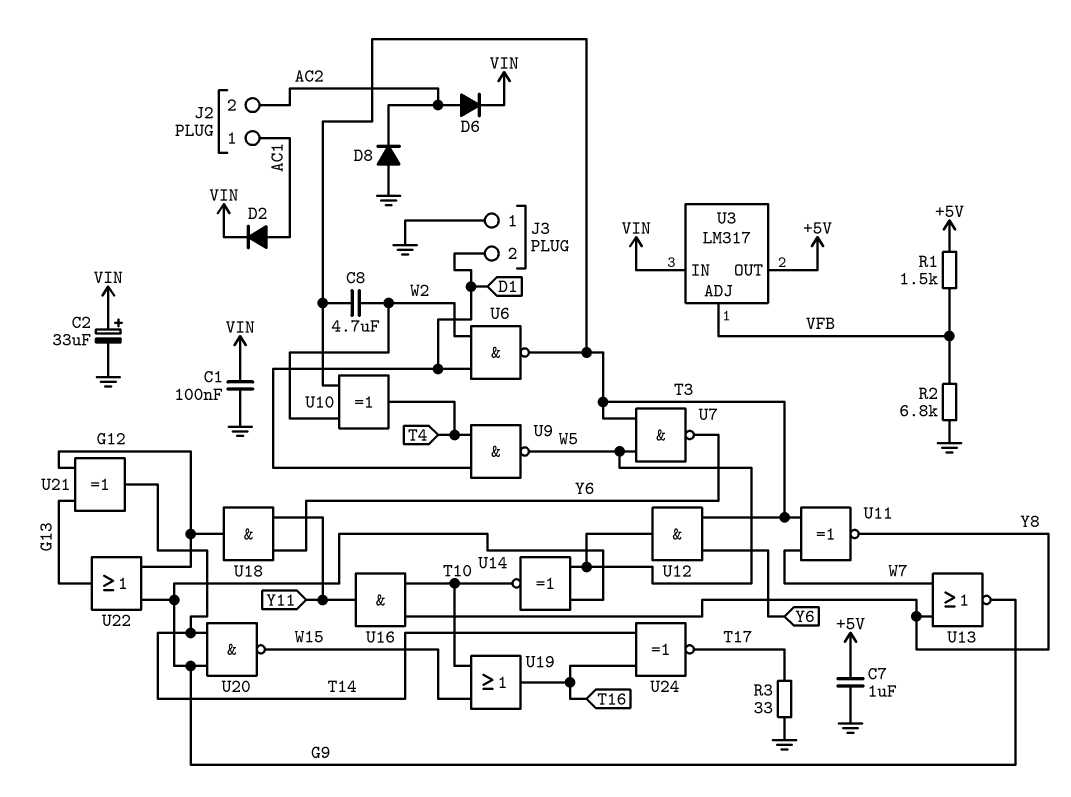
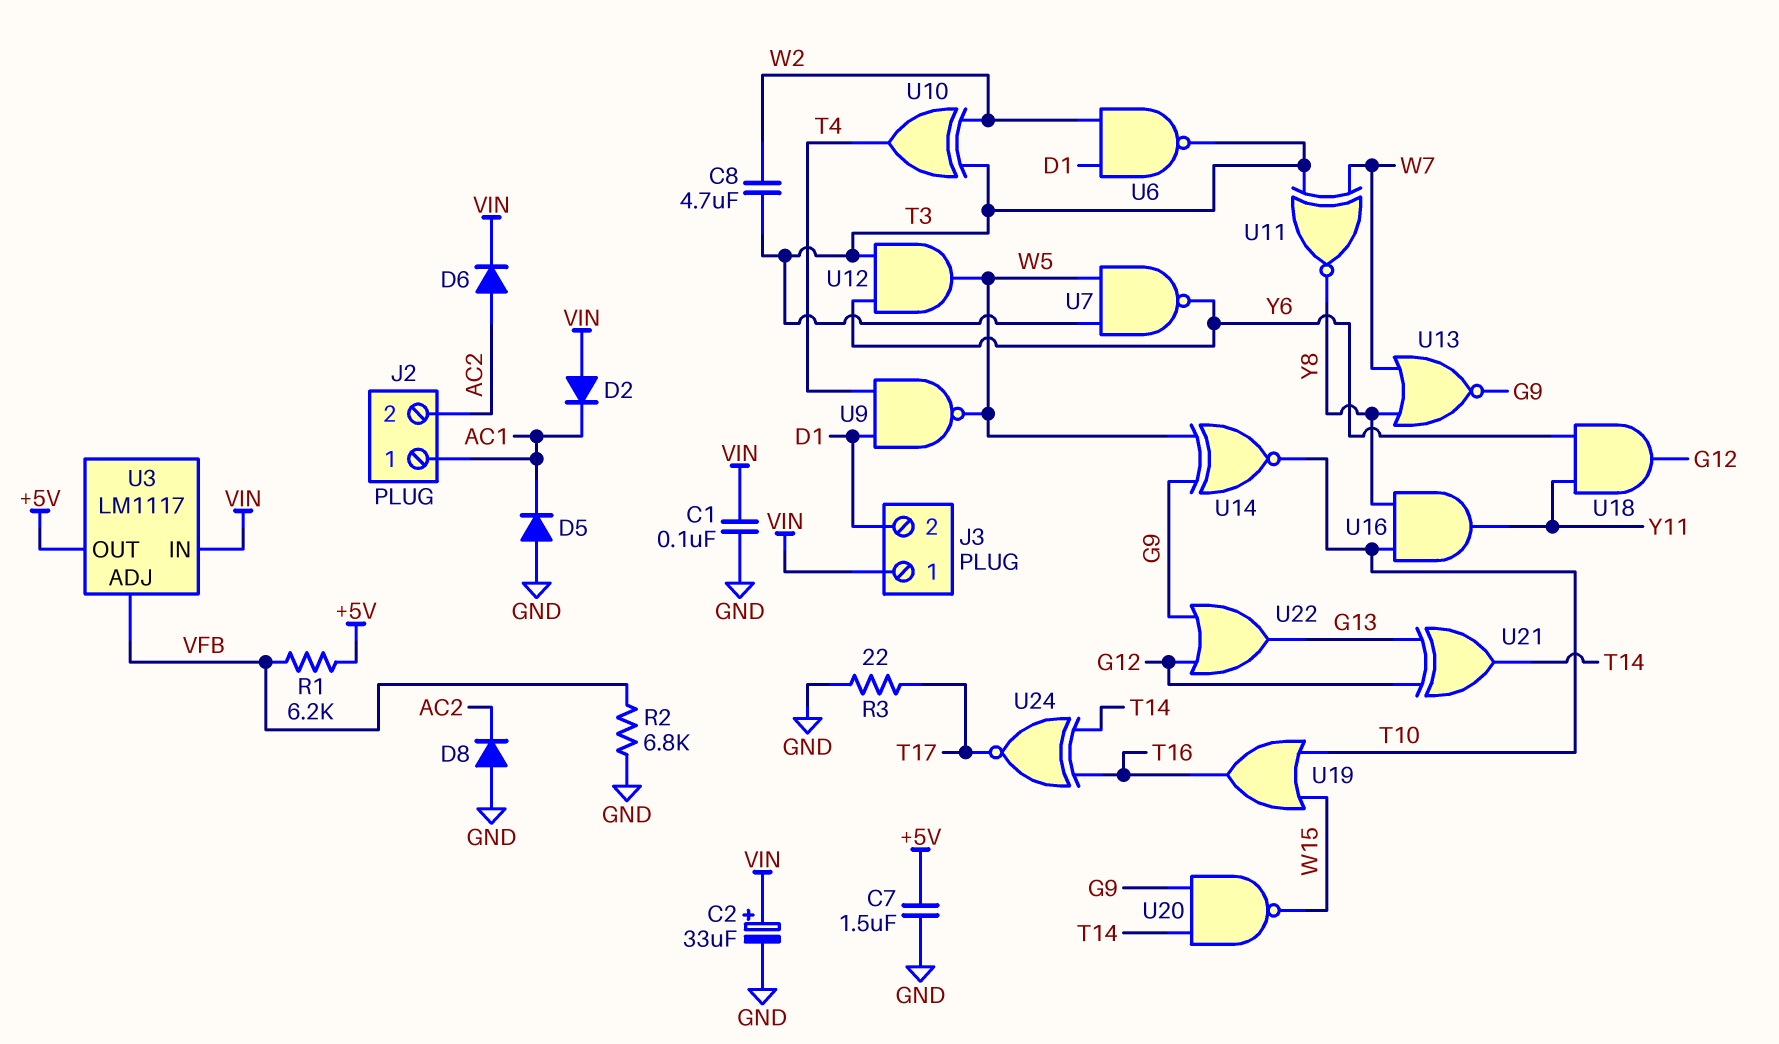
C7: 1uF (+5V, GND) -> 1.5uF (+5V, GND)
D2: diode (A AC1, K VIN) -> diode (A VIN, K AC1)
D5: none -> diode (A GND, K AC1)
J3 pin 1: GND -> VIN
R1: 1.5k (+5V, VFB) -> 6.2k (+5V, VFB)
R3: 33 (GND, T17) -> 22 (GND, T17)
U3: LM317 -> LM1117

